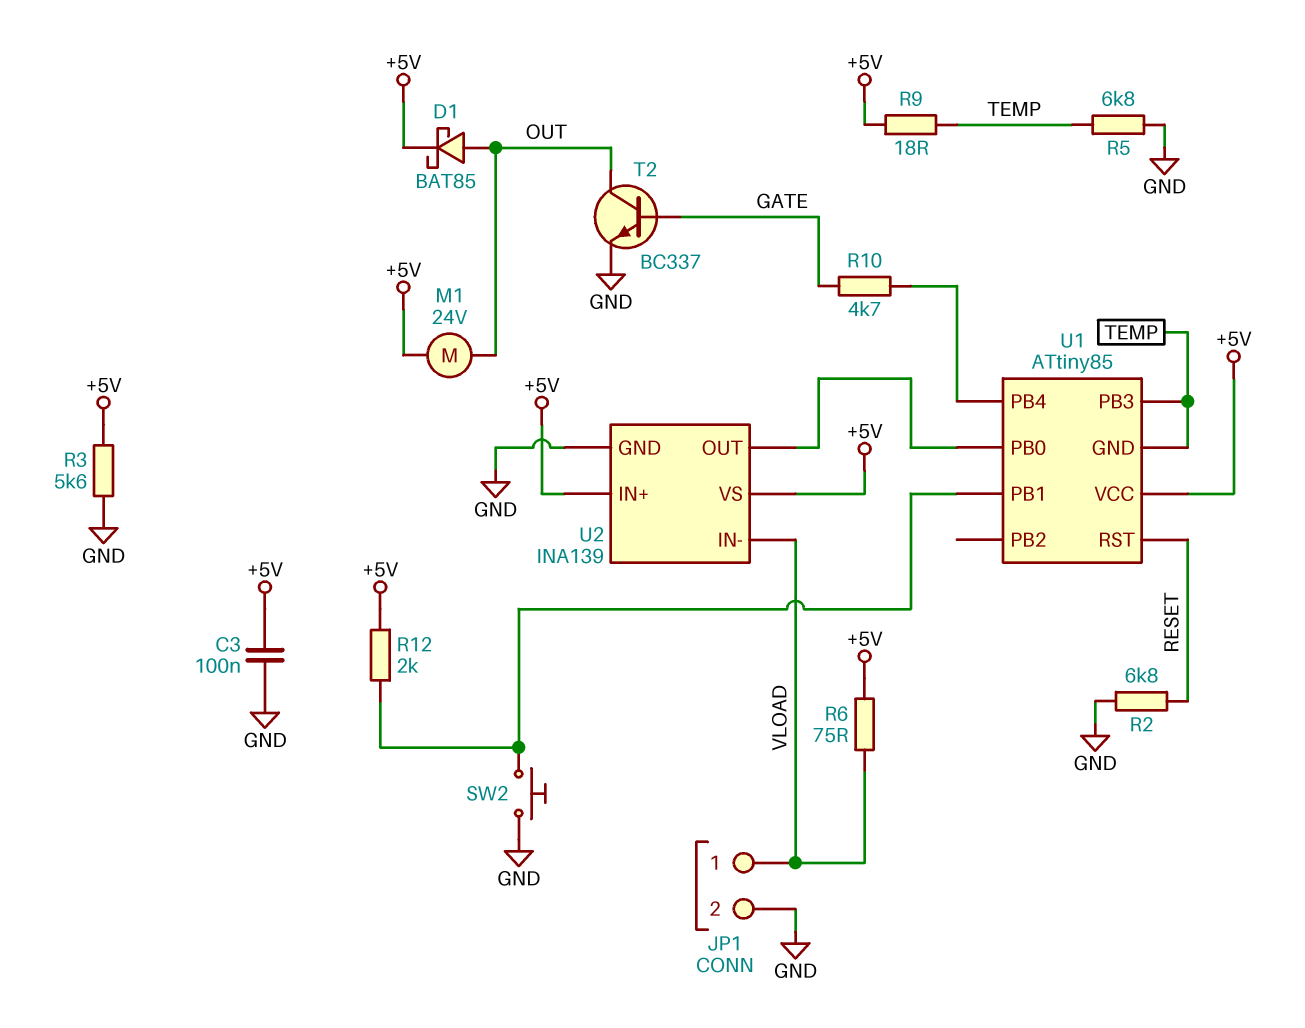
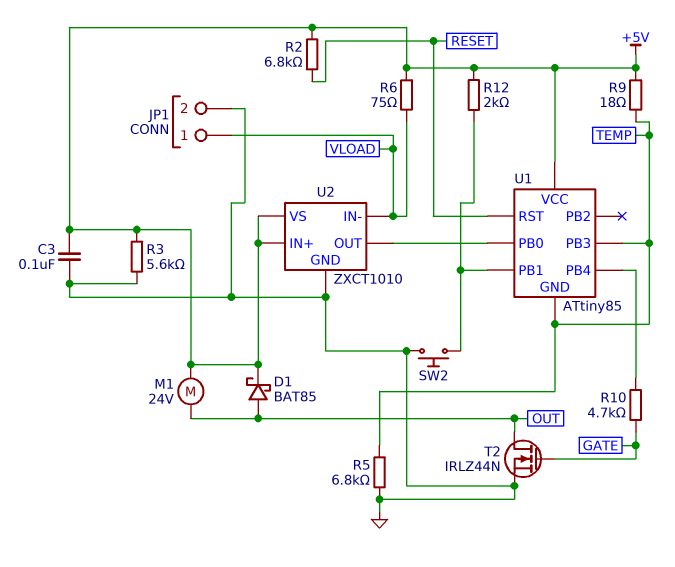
R2: 6.8k (GND, RESET) -> 6.8k (+5V, RESET)
T2: NPN BC337 (B GATE, C OUT, E GND) -> NMOS IRLZ44N (G GATE, D OUT, S GND)
U2: INA139 -> ZXCT1010

